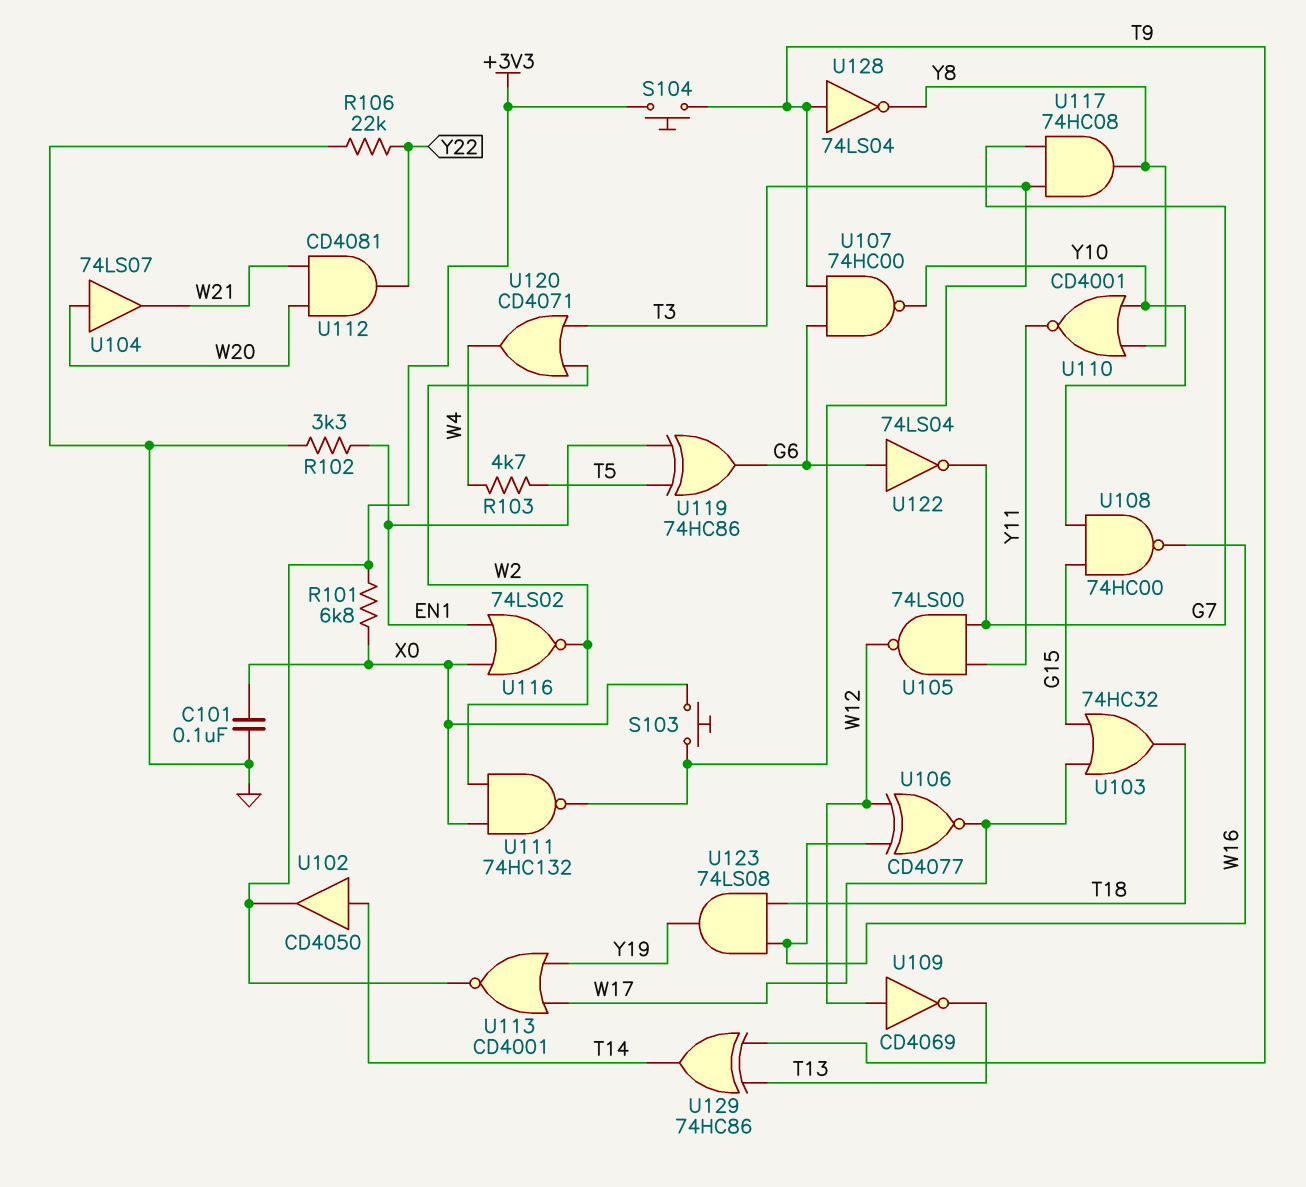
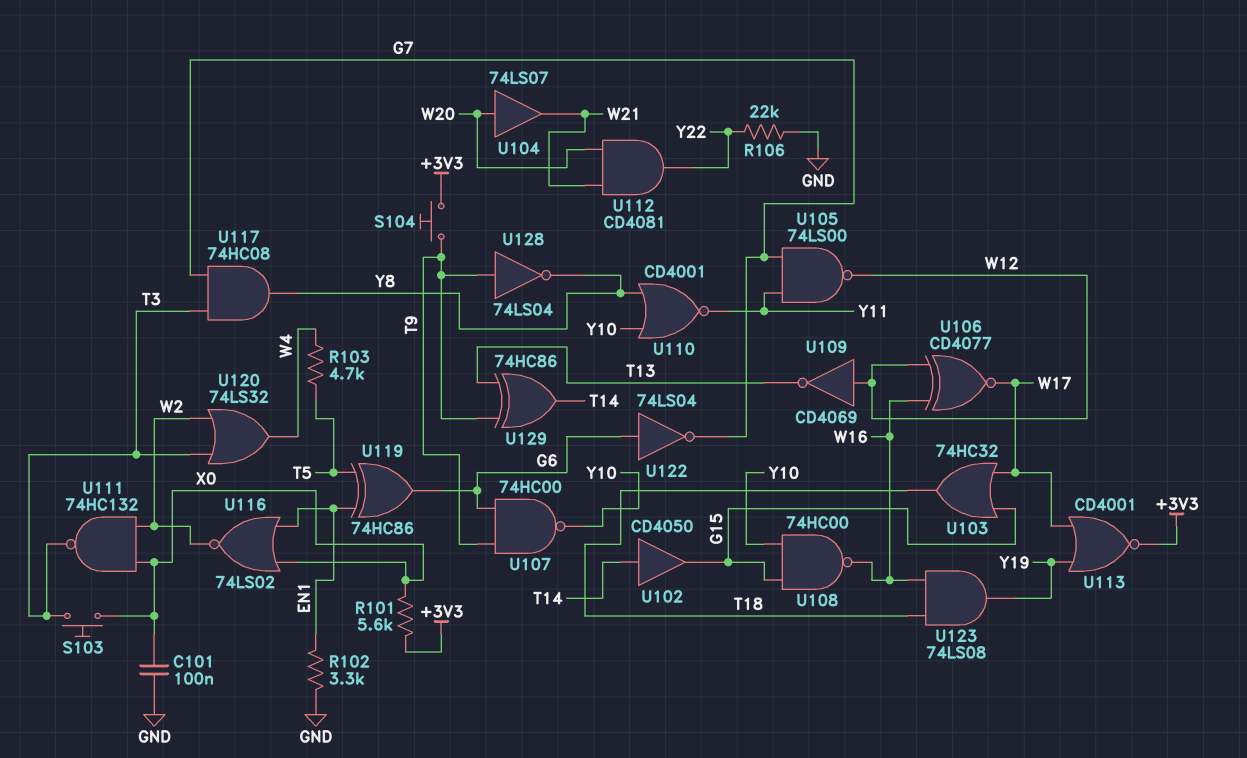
R101: 6.8k (+3V3, X0) -> 5.6k (+3V3, X0)
U102: buffer CD4050 (in T14, out +3V3) -> buffer CD4050 (in T14, out G15)
U120: OR CD4071 (in T3, in W2, out W4) -> OR 74LS32 (in T3, in W2, out W4)

